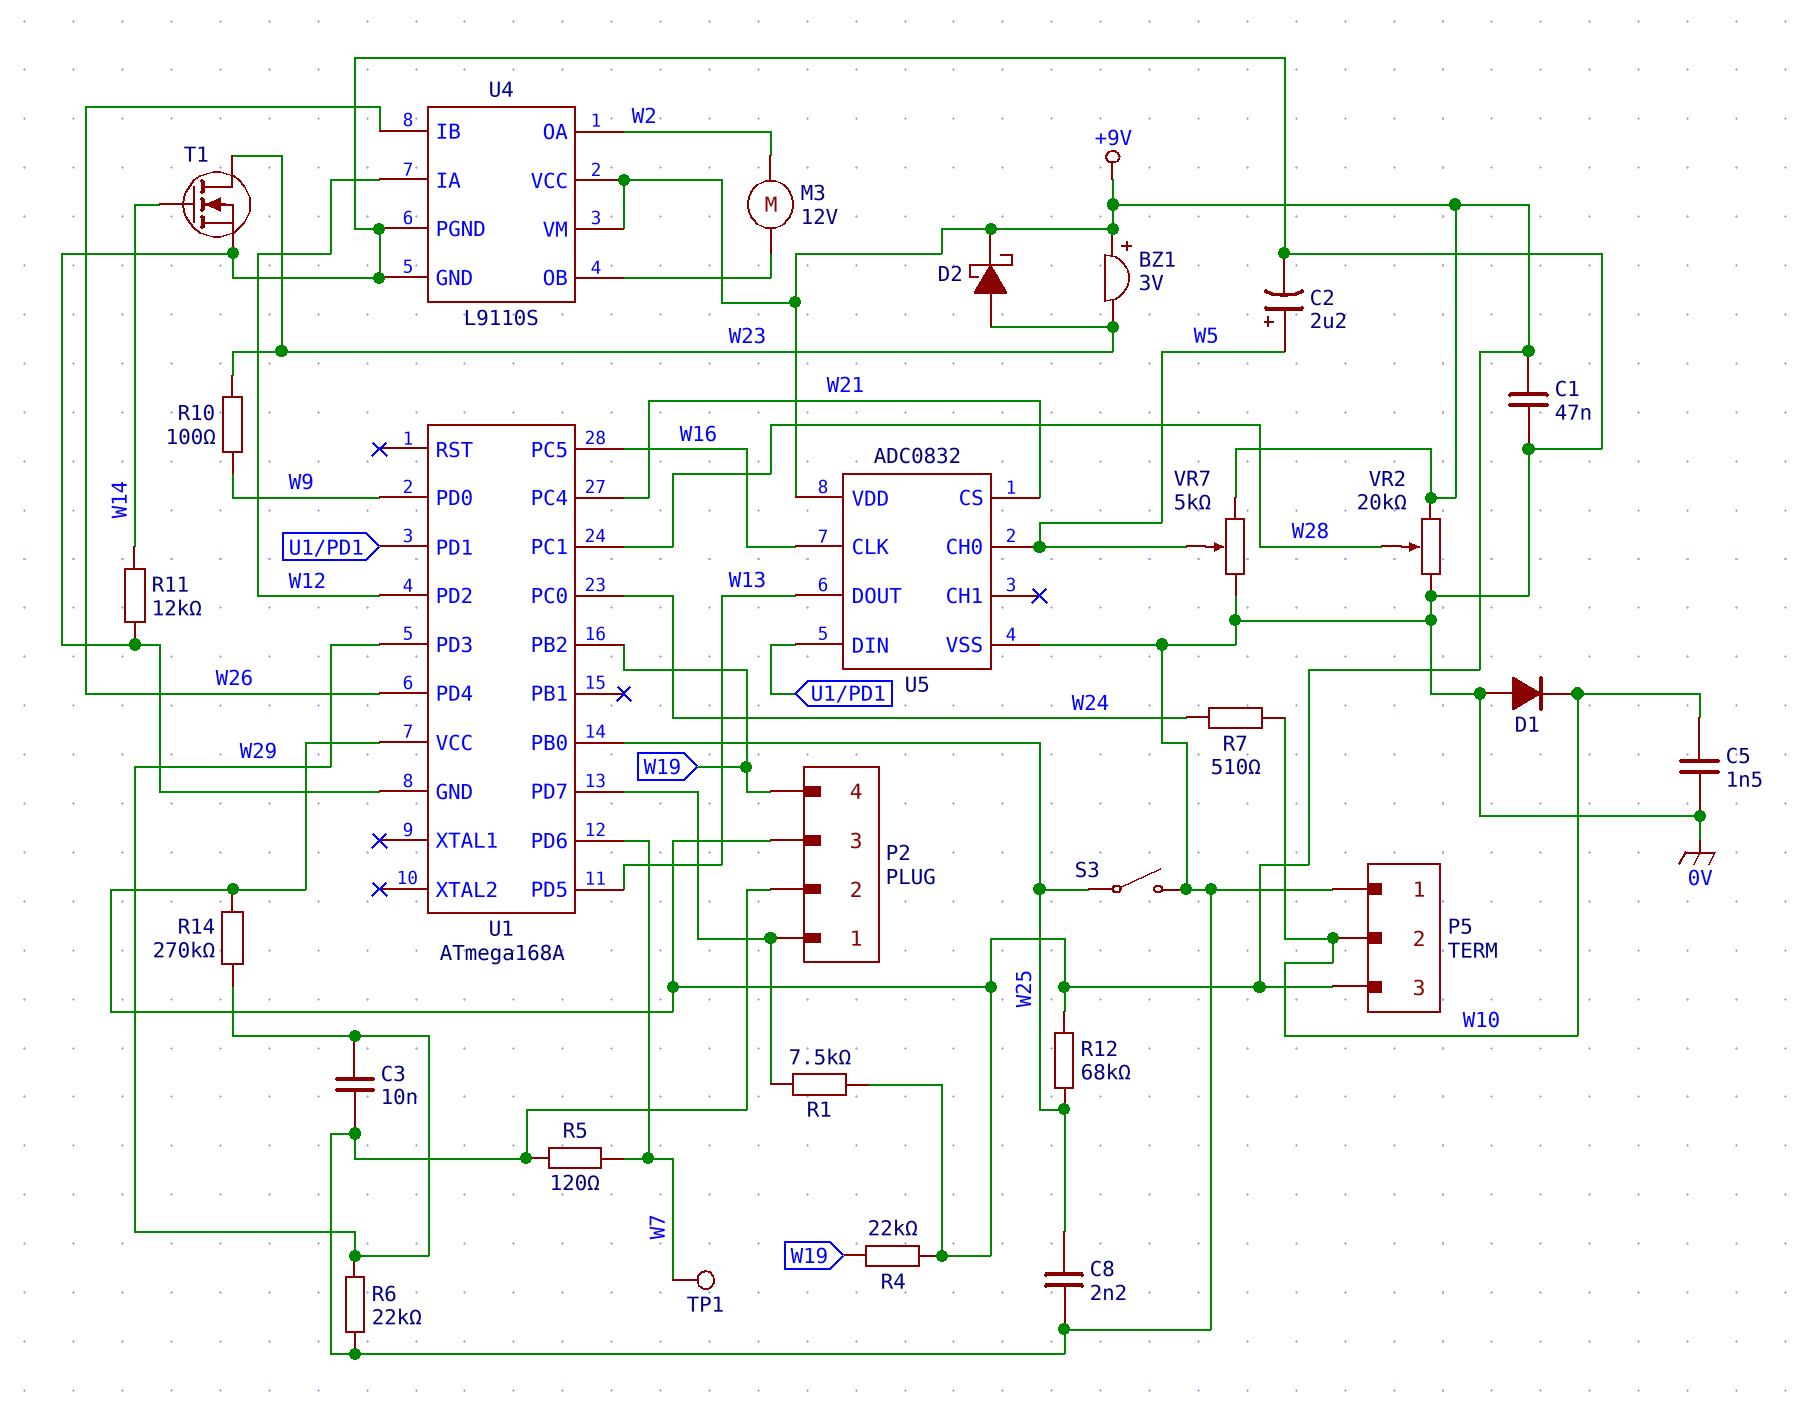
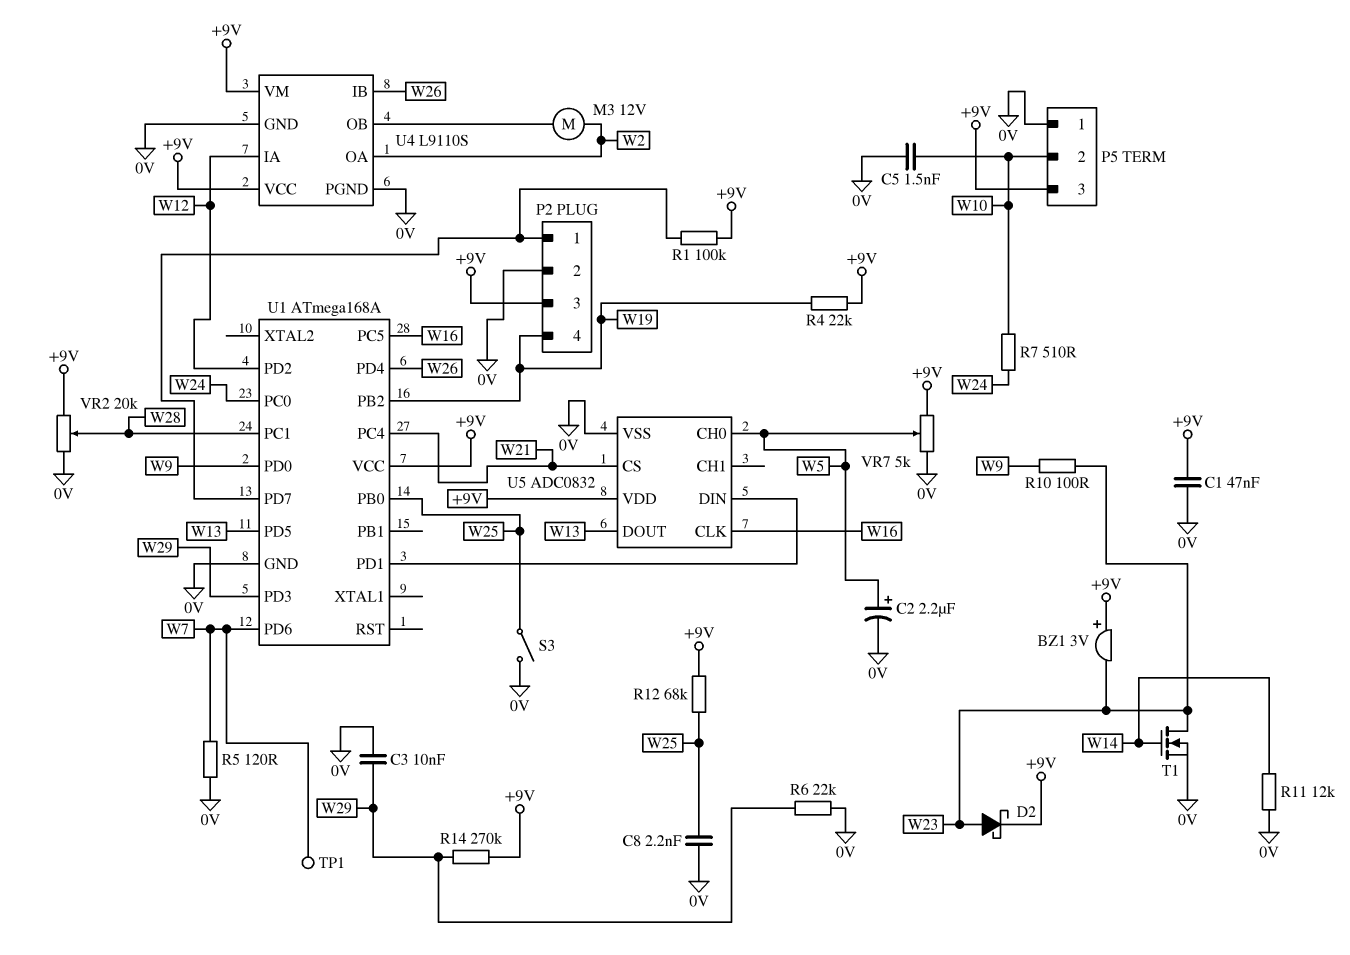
D1: diode (A 0V, K W10) -> none
R1: 7.5k (+9V, P2/1) -> 100k (+9V, P2/1)

